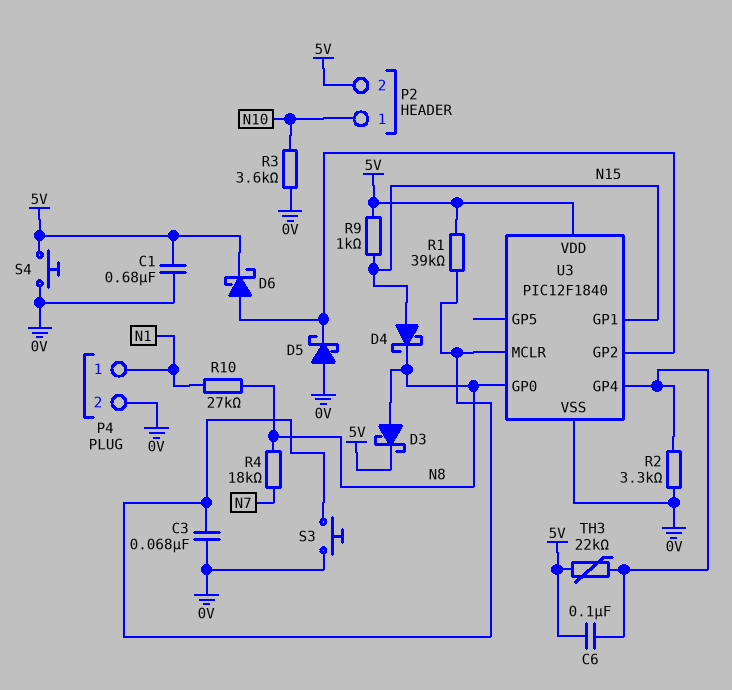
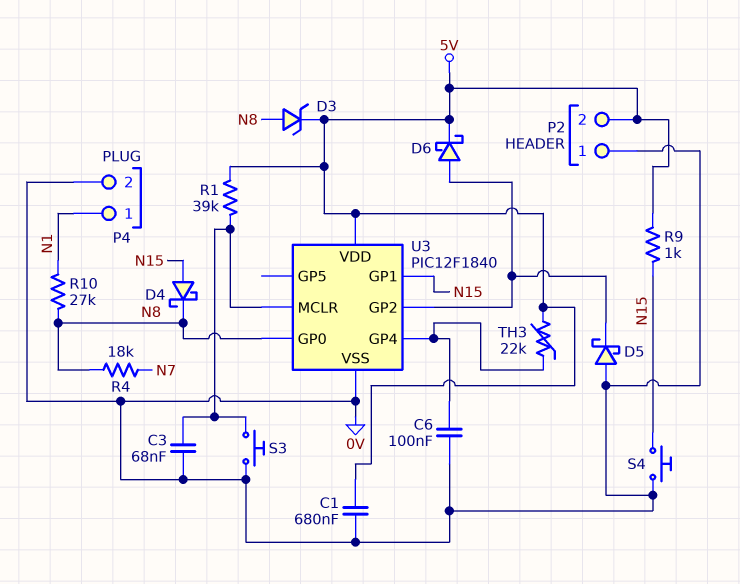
C6: 100nF (5V, U3/GP4) -> 100nF (0V, U3/GP4)
D3: schottky (A N8, K 5V) -> zener (A N8, K 5V)
P2 pin 1: N10 -> 0V
R2: 3.3k (0V, U3/GP4) -> none
R3: 3.6k (0V, N10) -> none
S4: button (0V, 5V) -> button (0V, N15)

